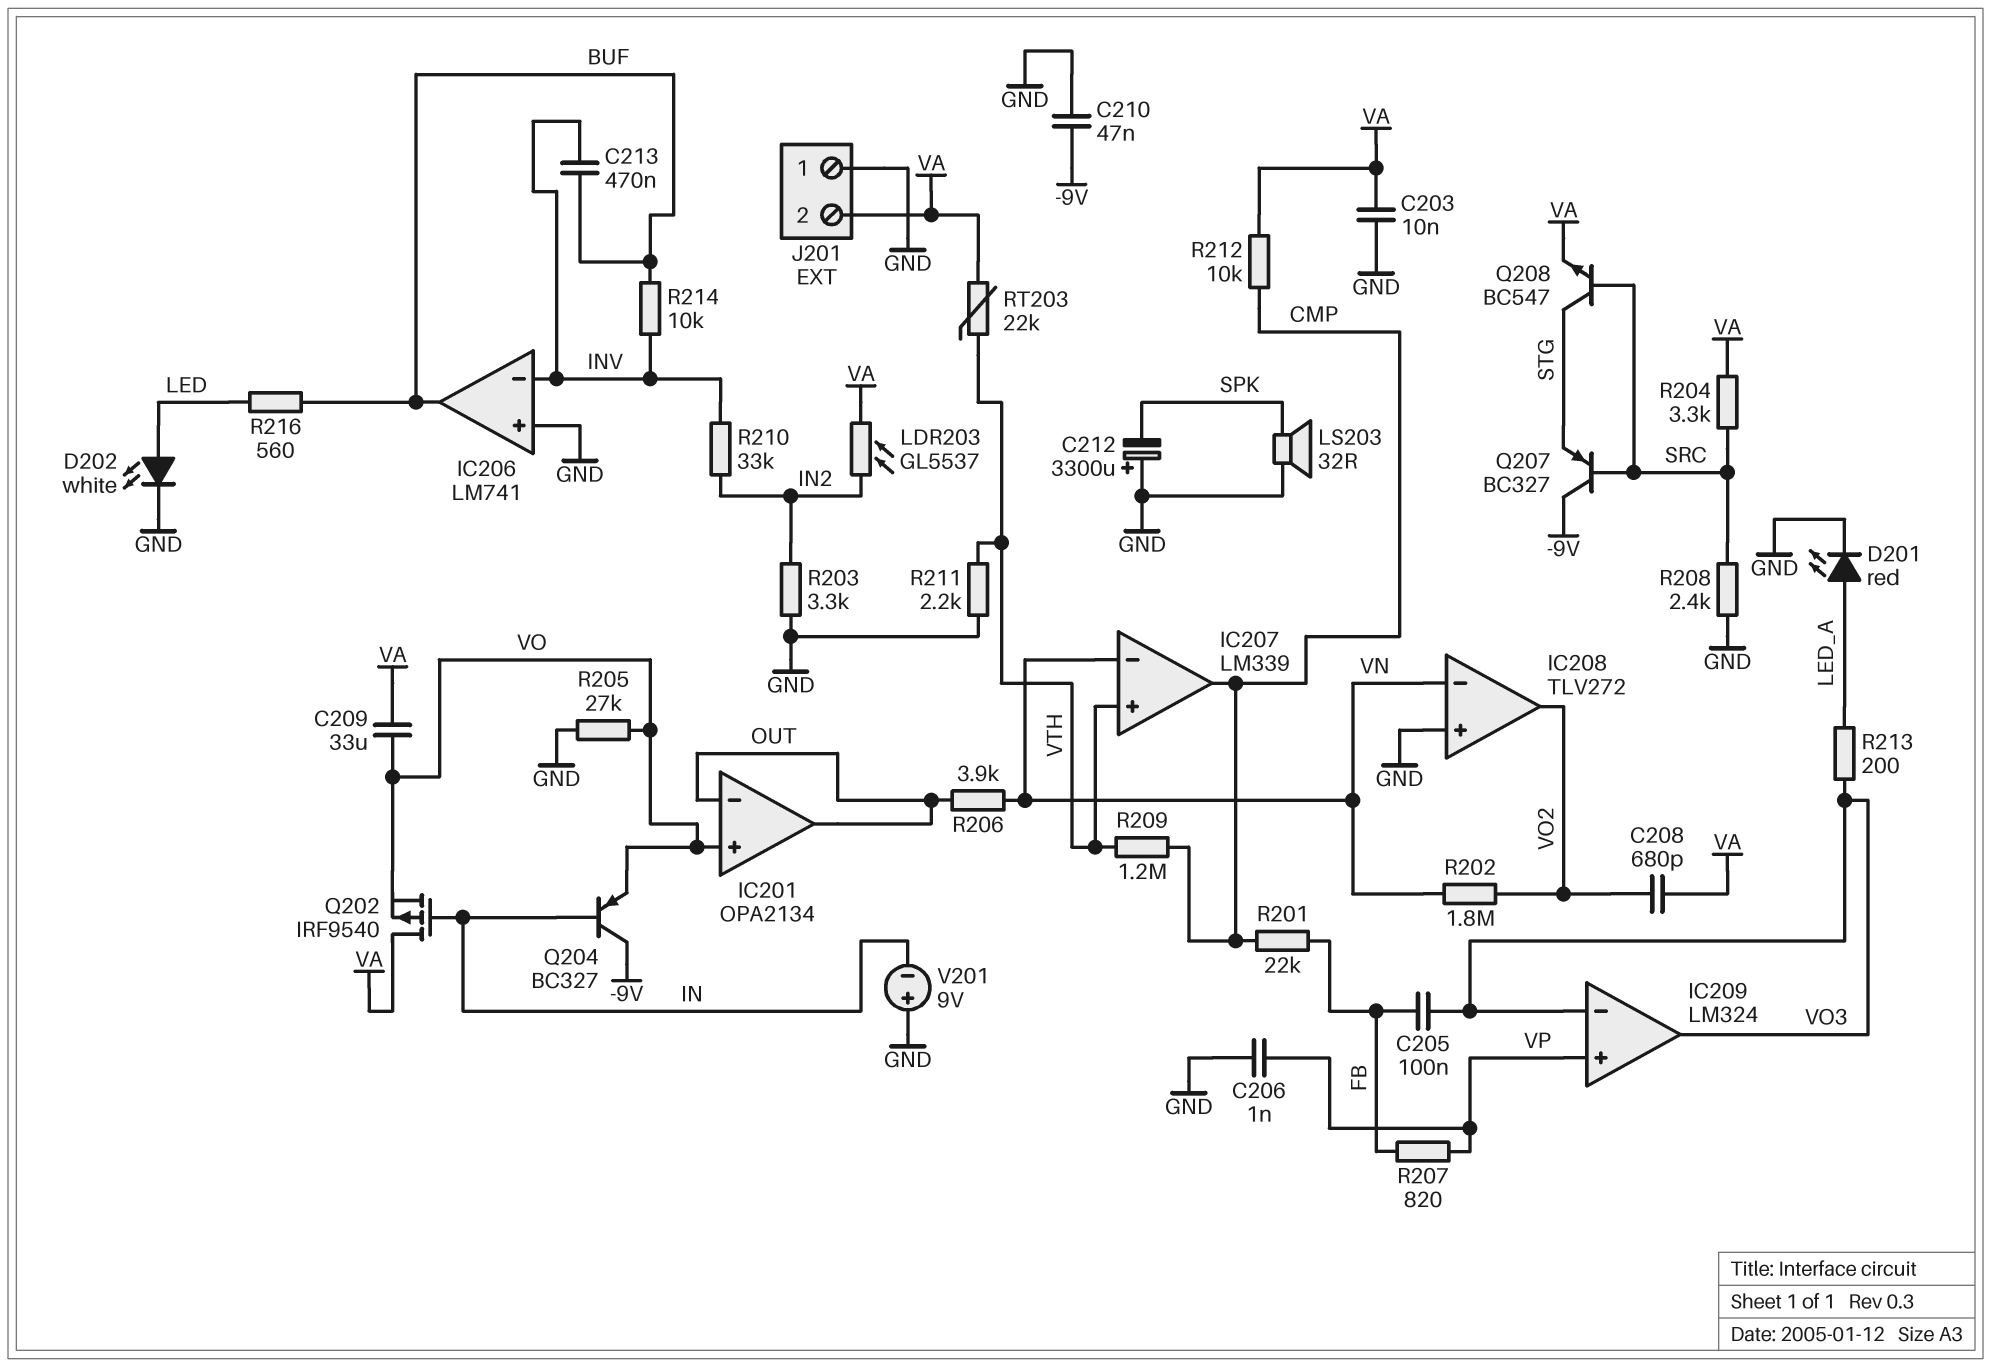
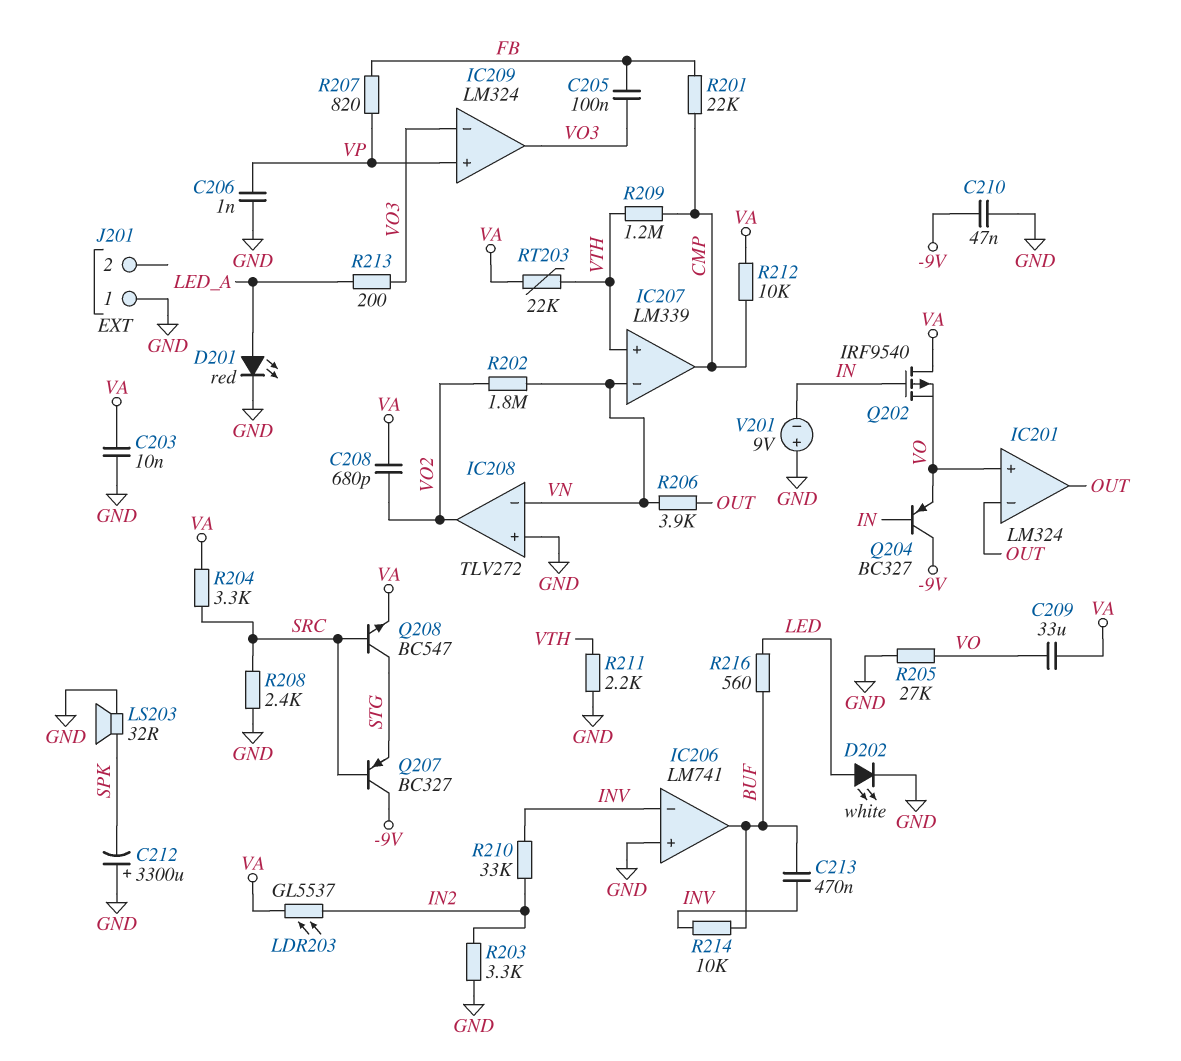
IC201: OPA2134 -> LM324
J201 pin 2: VA -> none

